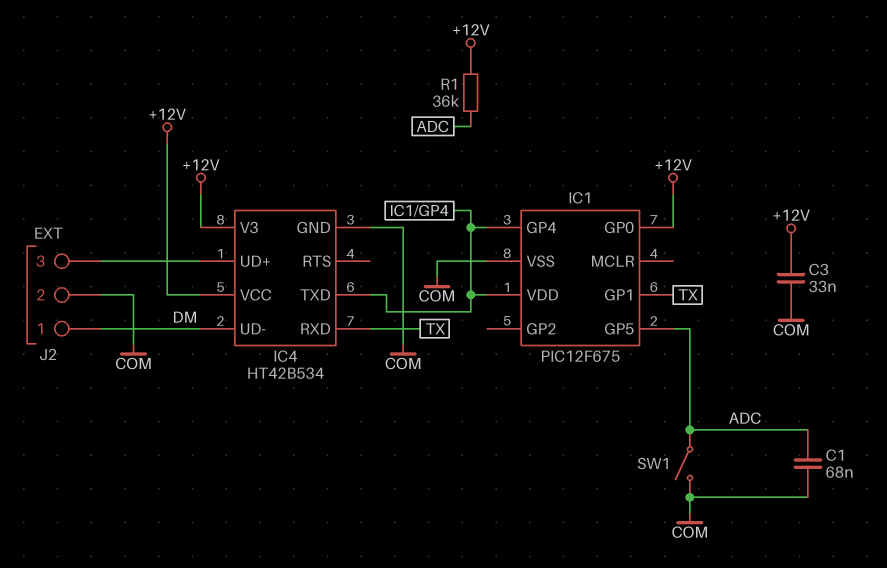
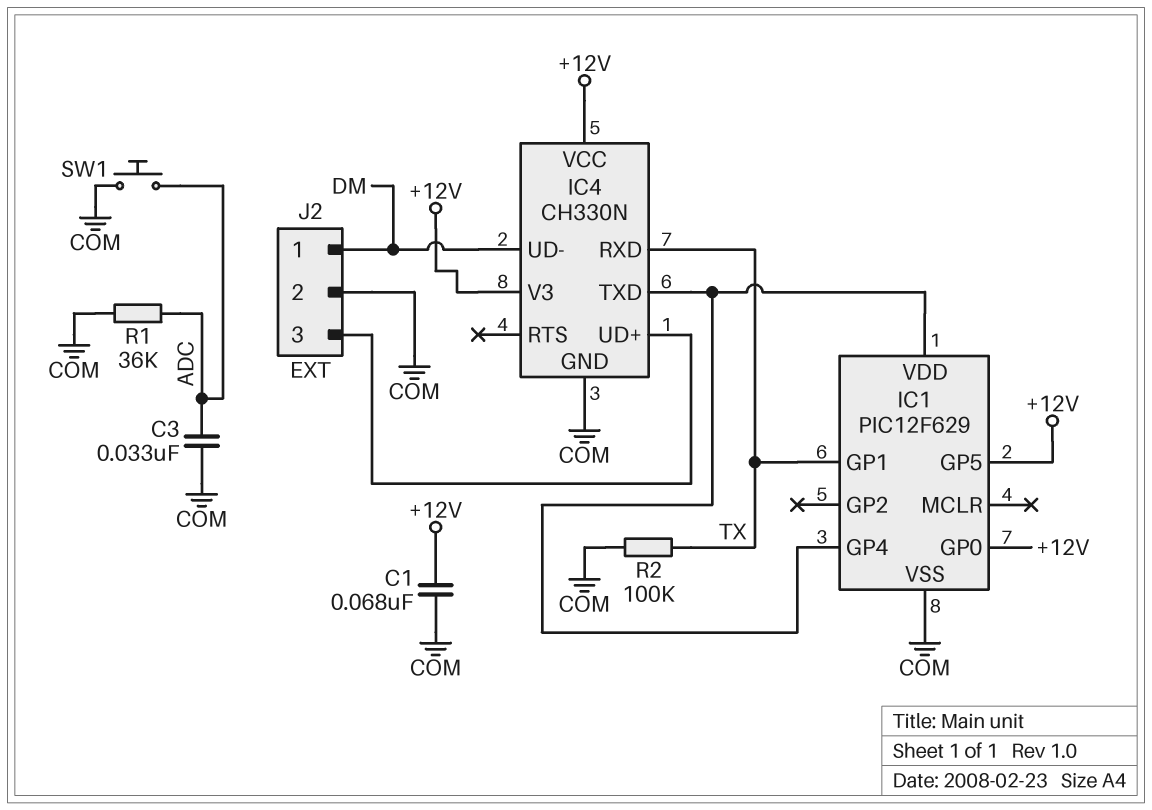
C1: 68nF (ADC, COM) -> 68nF (+12V, COM)
C3: 33nF (+12V, COM) -> 33nF (ADC, COM)
IC1: PIC12F675 -> PIC12F629
IC1 pin GP5: ADC -> +12V
IC4: HT42B534 -> CH330N
R1: 36k (+12V, ADC) -> 36k (ADC, COM)
R2: none -> 100k (COM, TX)
SW1: switch (ADC, COM) -> button (ADC, COM)

